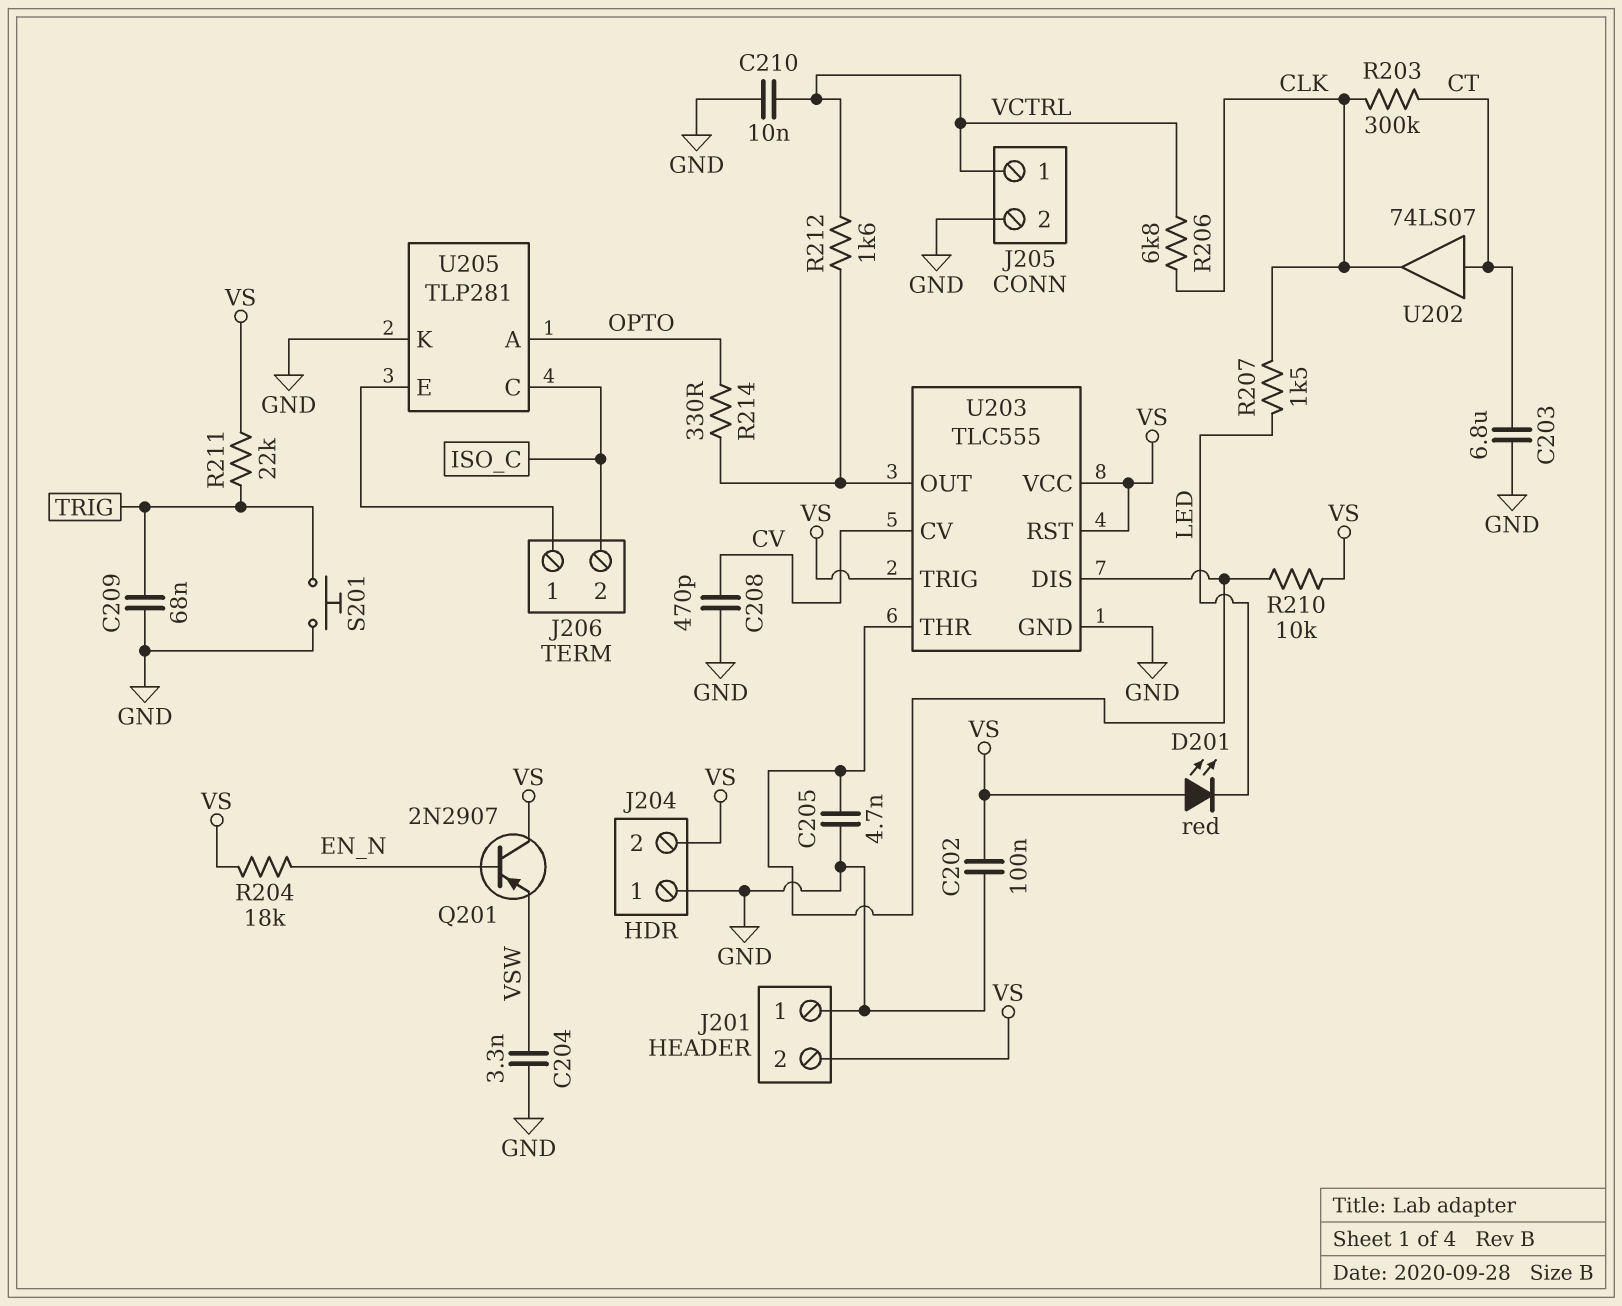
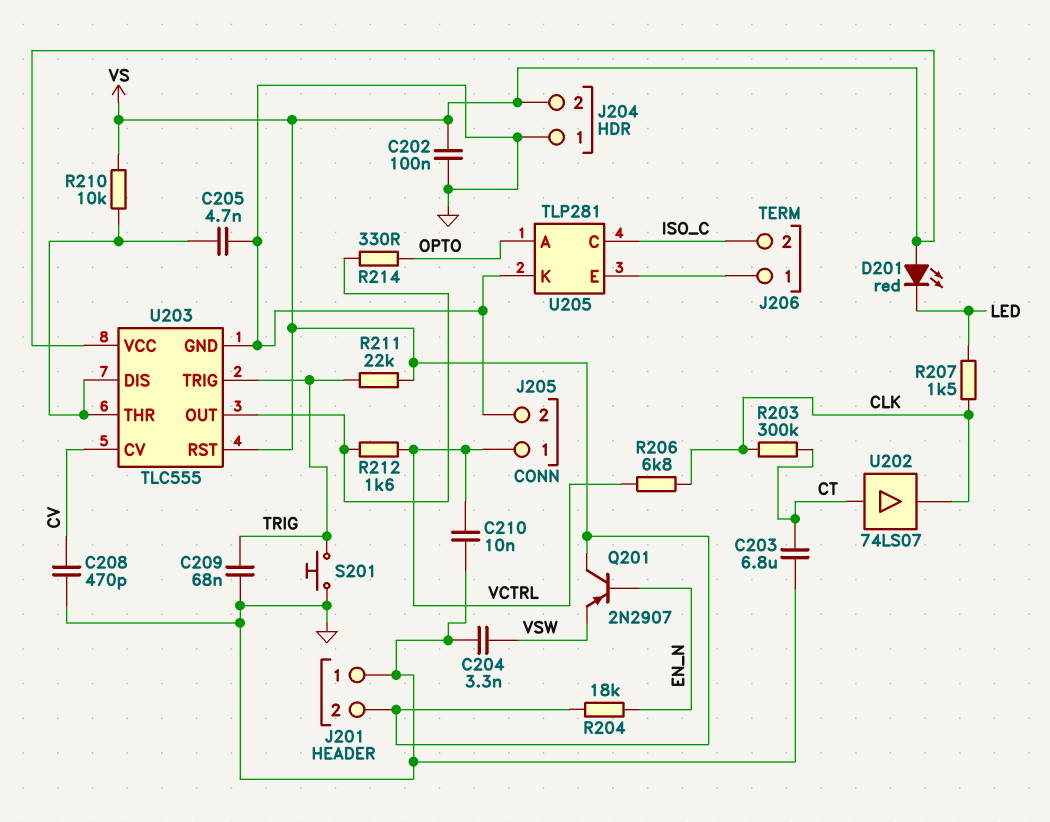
U203 pin TRIG: VS -> TRIG

